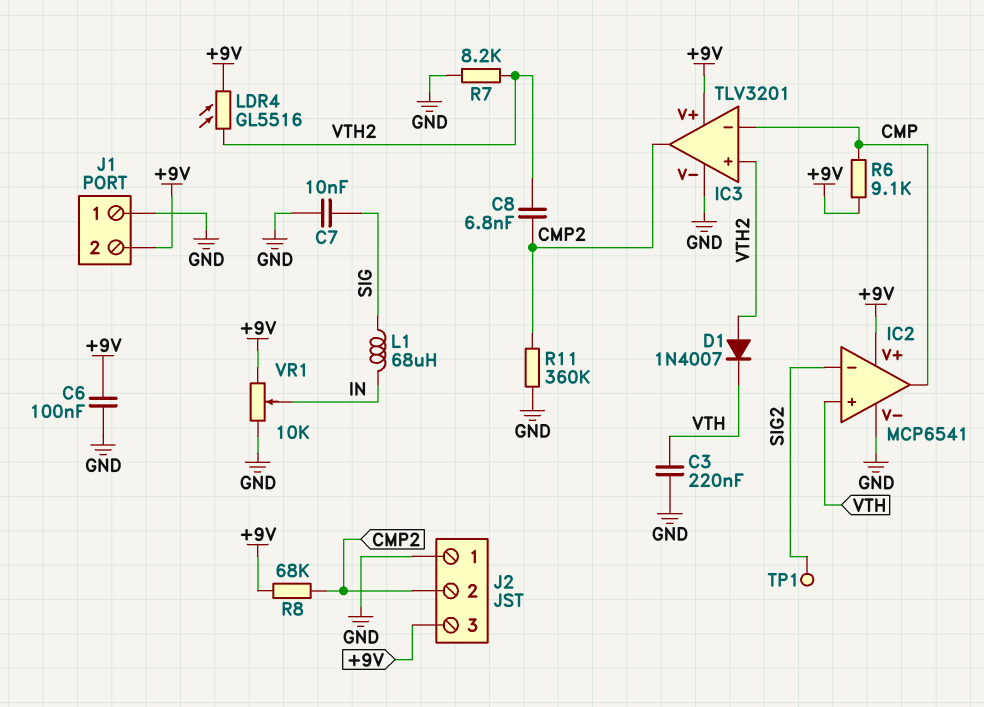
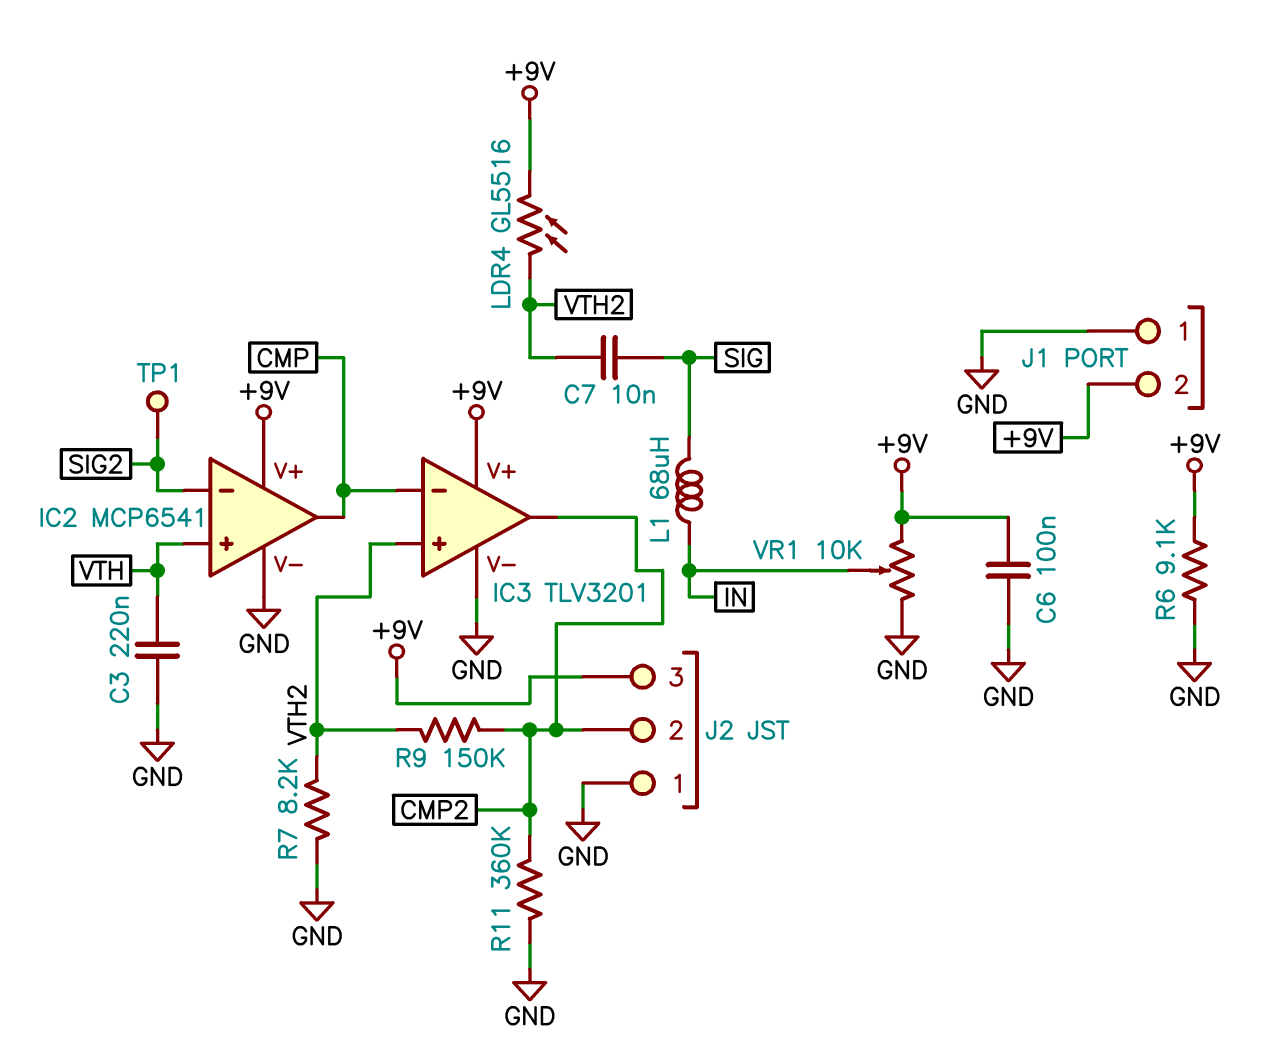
C7: 10nF (GND, SIG) -> 10nF (SIG, VTH2)
C8: 6.8nF (CMP2, VTH2) -> none
D1: diode 1N4007 (A VTH2, K VTH) -> none
R6: 9.1k (+9V, CMP) -> 9.1k (+9V, GND)
R8: 68k (+9V, CMP2) -> none
R9: none -> 150k (CMP2, VTH2)

